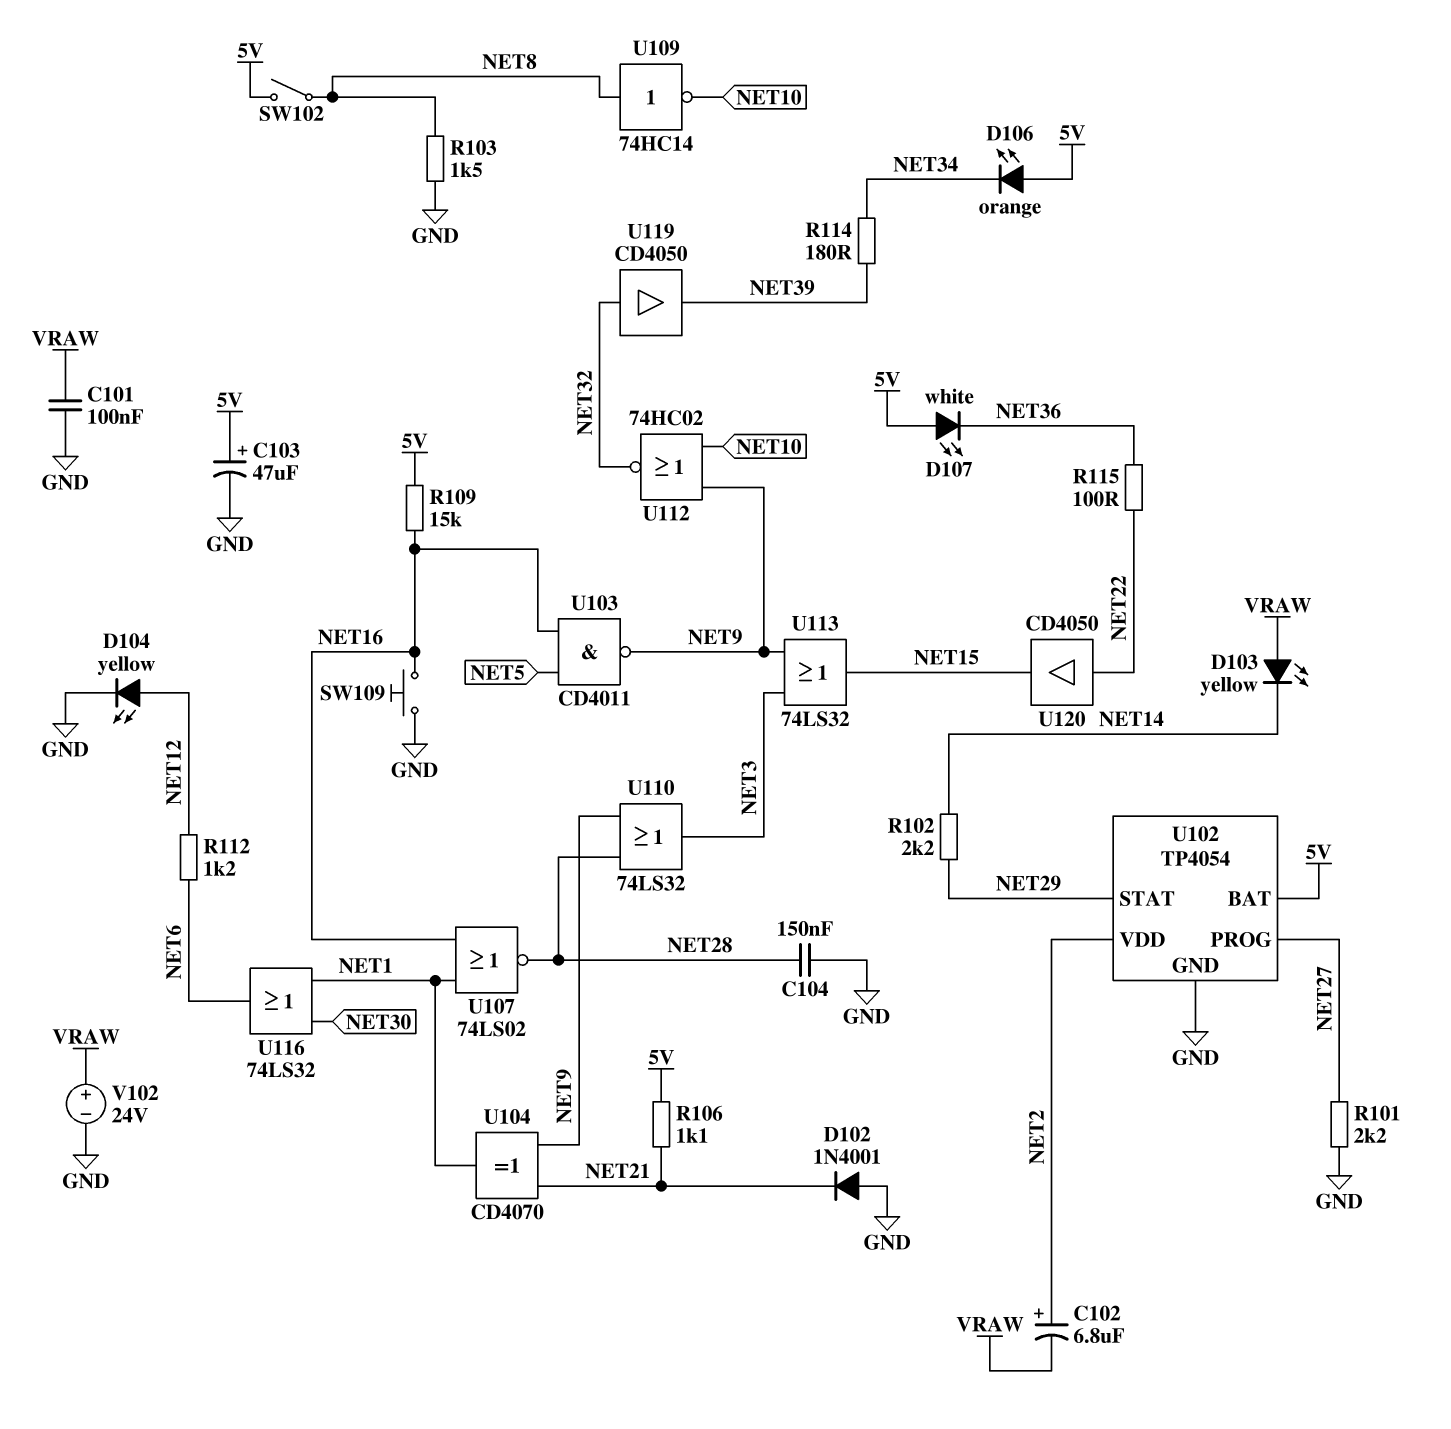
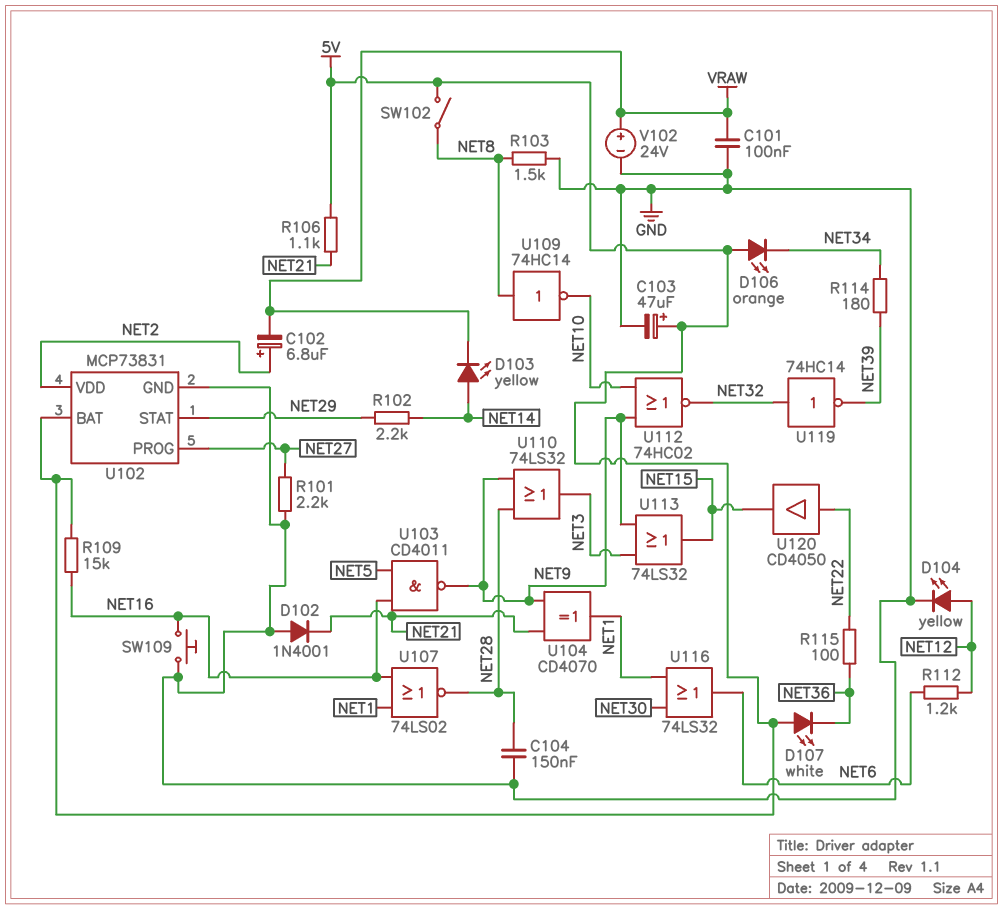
D103: LED yellow (A VRAW, K NET14) -> LED yellow (A NET14, K VRAW)
U102: TP4054 -> MCP73831
U119: buffer CD4050 (in NET32, out NET39) -> NOT 74HC14 (in NET32, out NET39)

